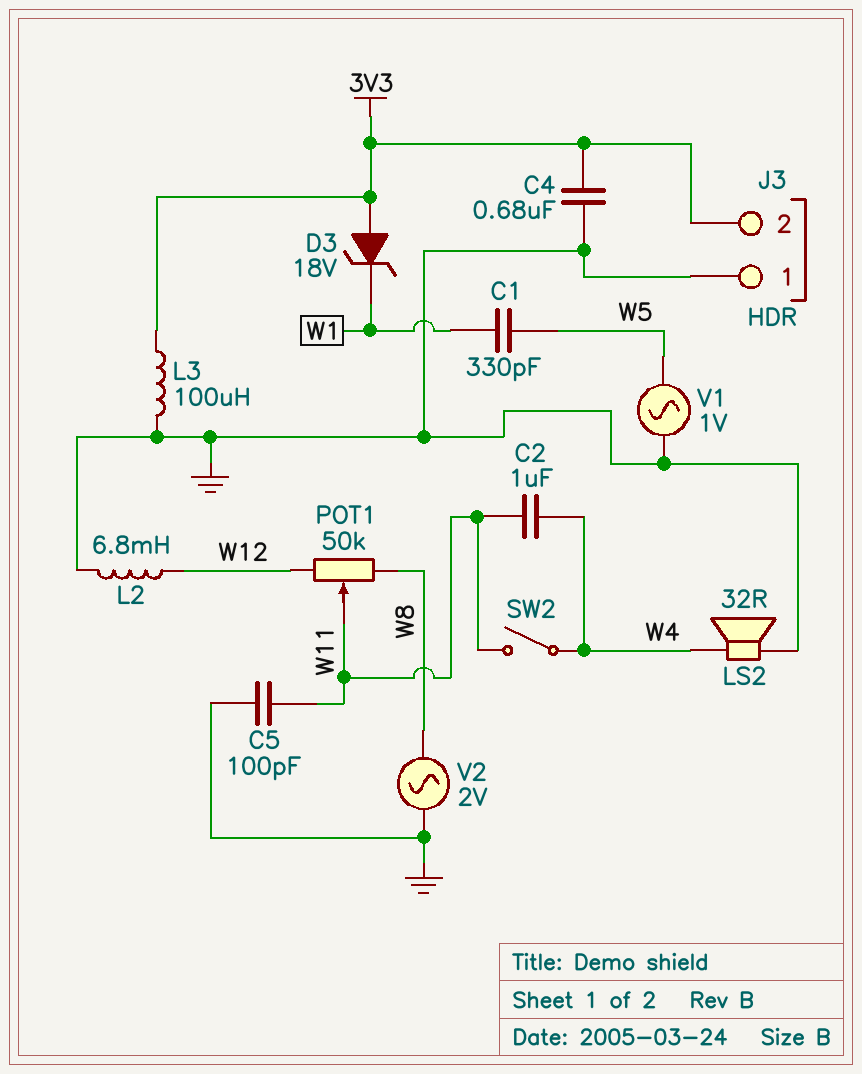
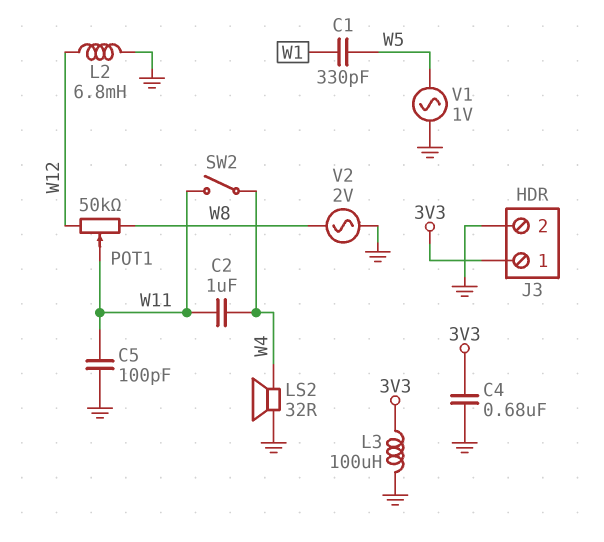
D3: zener 18V (A 3V3, K W1) -> none
J3 pin 1: GND -> 3V3
J3 pin 2: 3V3 -> GND

